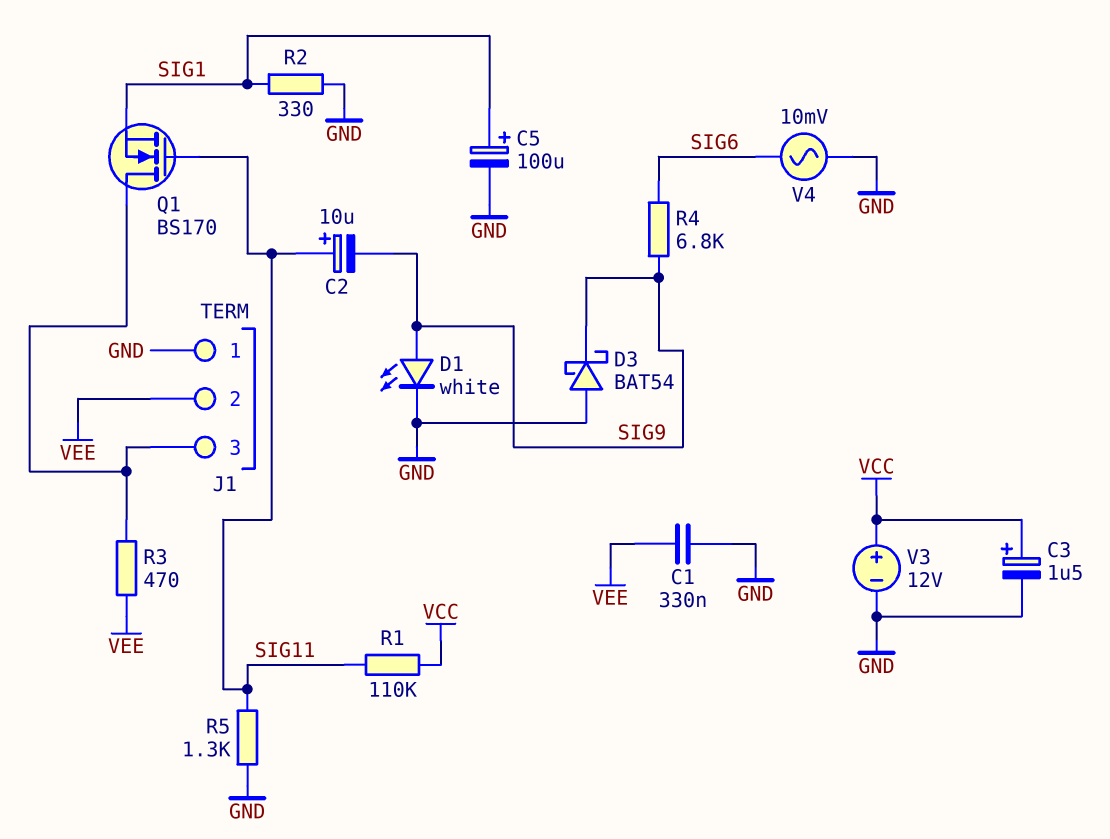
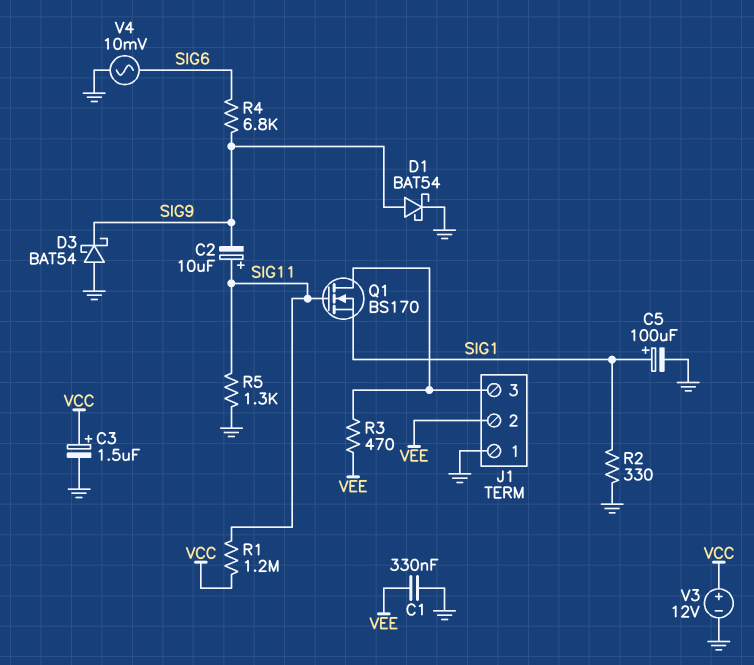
D1: LED white (A SIG9, K GND) -> schottky BAT54 (A SIG9, K GND)
R1: 110k (SIG11, VCC) -> 1.2M (SIG11, VCC)

